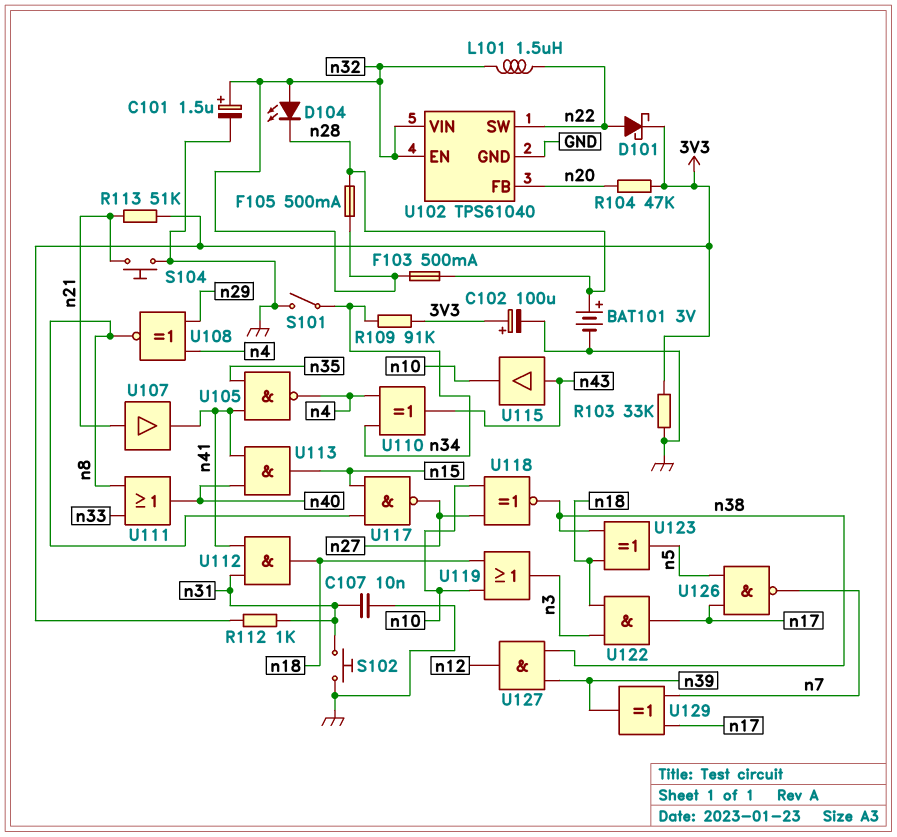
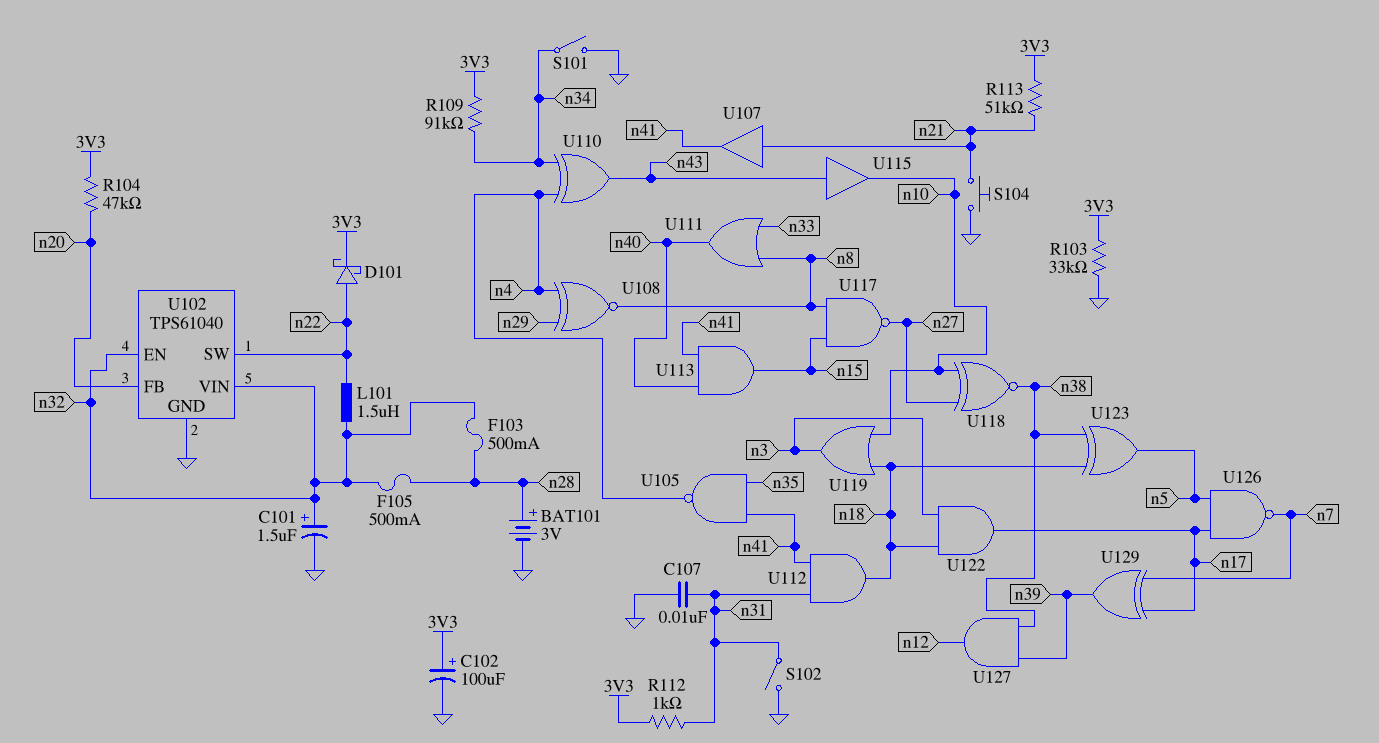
D104: LED (A n32, K n28) -> none
S102: button (GND, n31) -> switch (GND, n31)

